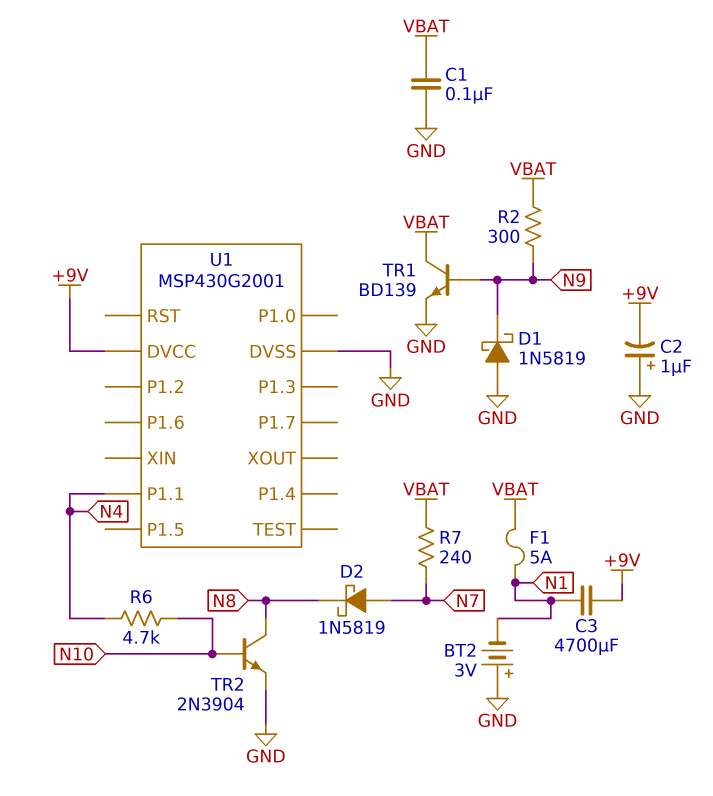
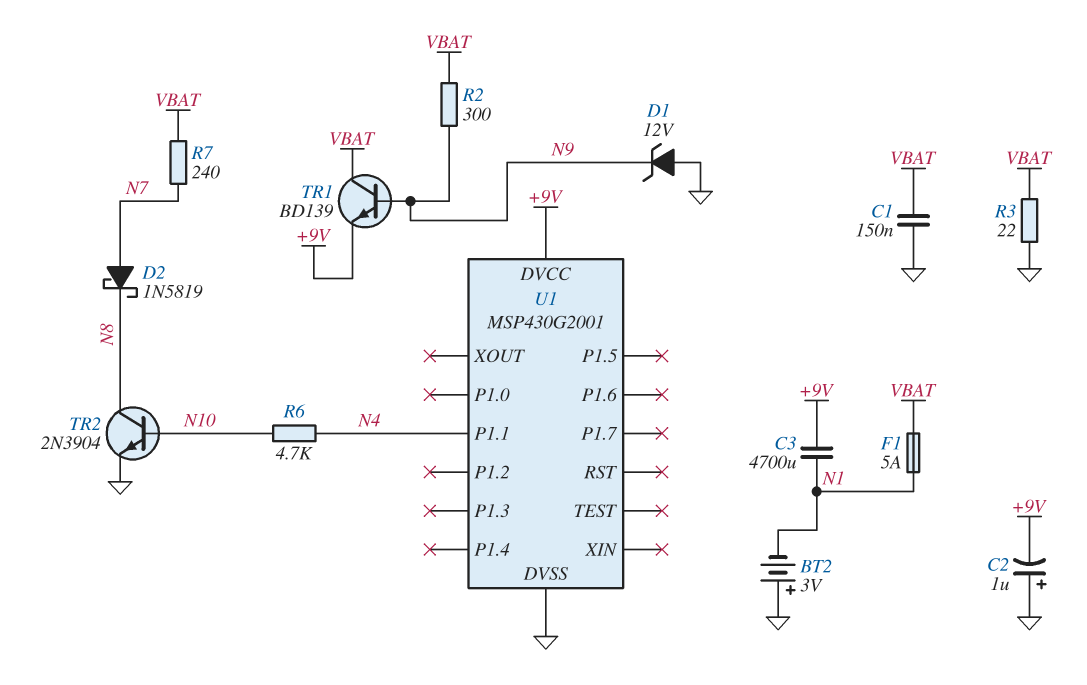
C1: 100nF (GND, VBAT) -> 150nF (GND, VBAT)
D1: schottky 1N5819 (A GND, K N9) -> zener 12V (A GND, K N9)
R3: none -> 22 (GND, VBAT)
TR1: NPN BD139 (B N9, C VBAT, E GND) -> NPN BD139 (B N9, C VBAT, E +9V)

